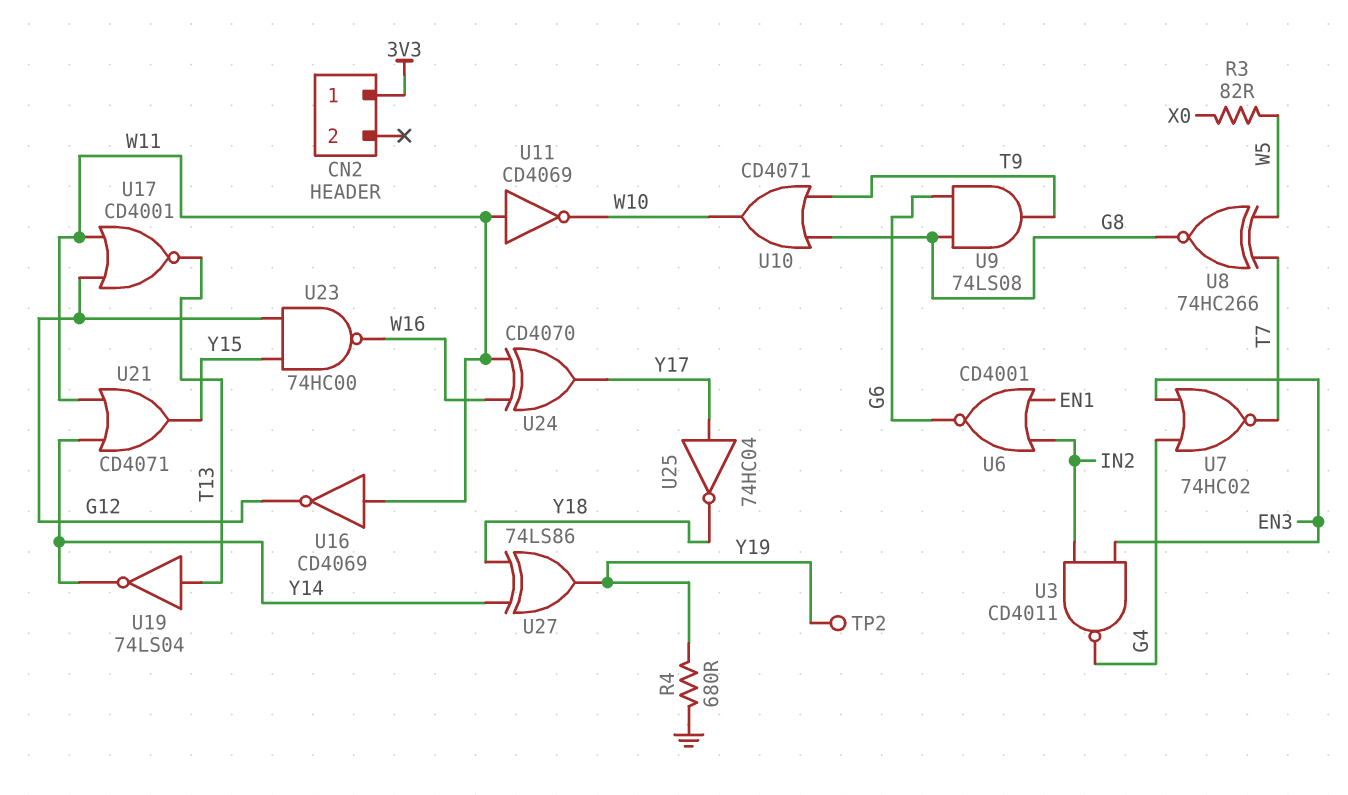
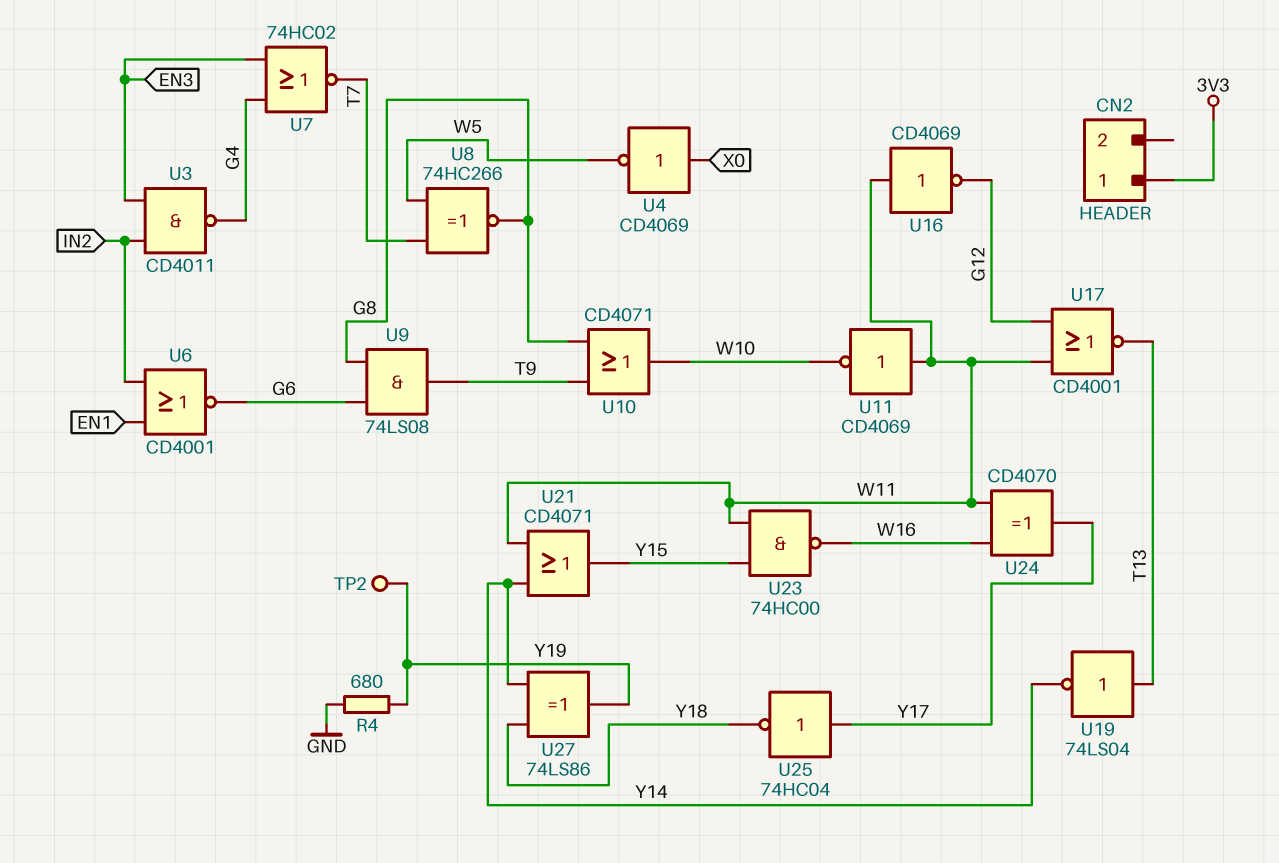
R3: 82 (W5, X0) -> none
U4: none -> NOT CD4069 (in X0, out W5)
U23: NAND 74HC00 (in G12, in Y15, out W16) -> NAND 74HC00 (in W11, in Y15, out W16)

